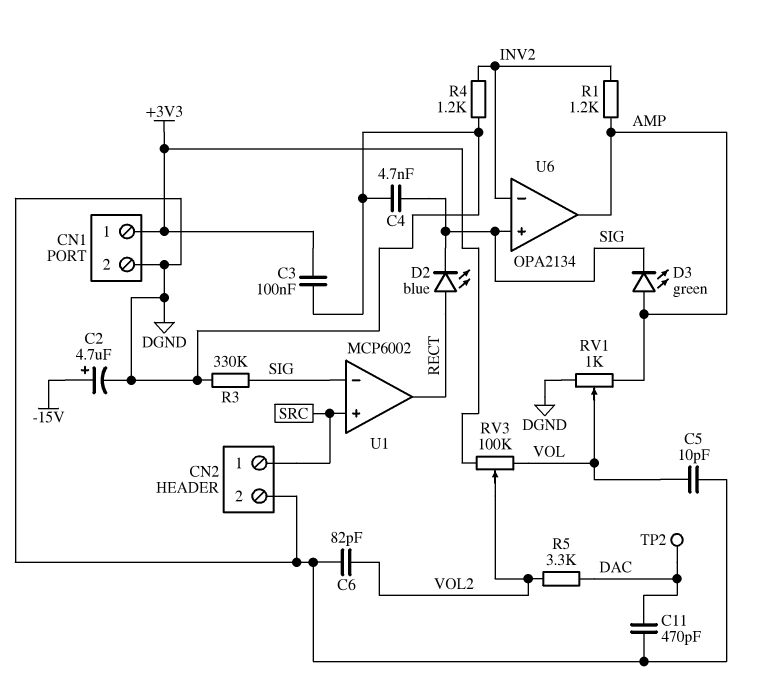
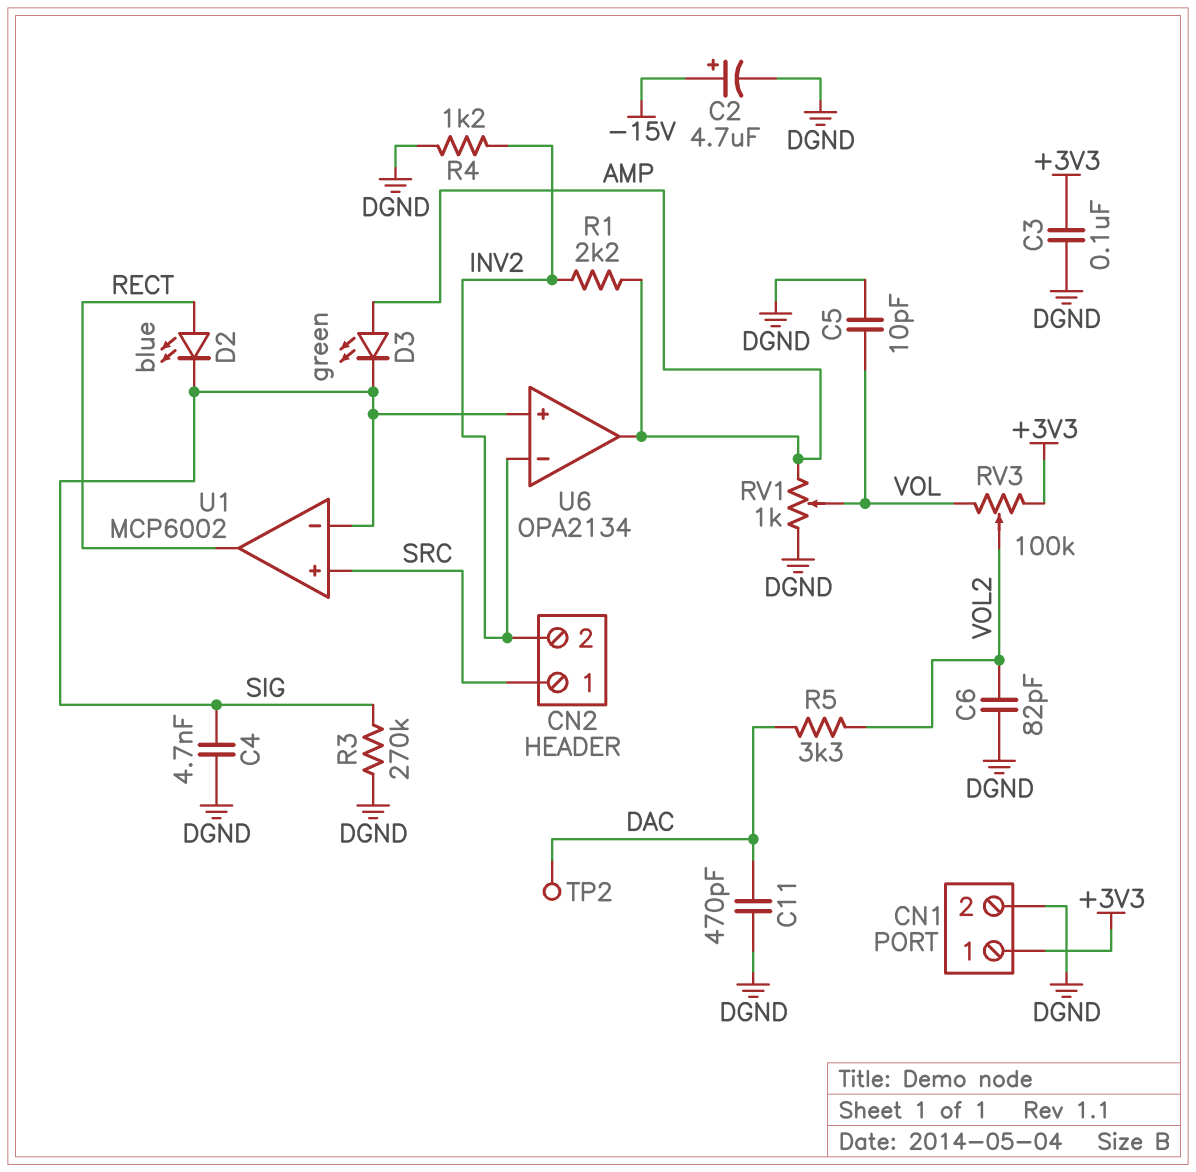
CN2 pin 2: DGND -> INV2
R1: 1.2k (AMP, INV2) -> 2.2k (AMP, INV2)
R3: 330k (DGND, SIG) -> 270k (DGND, SIG)

